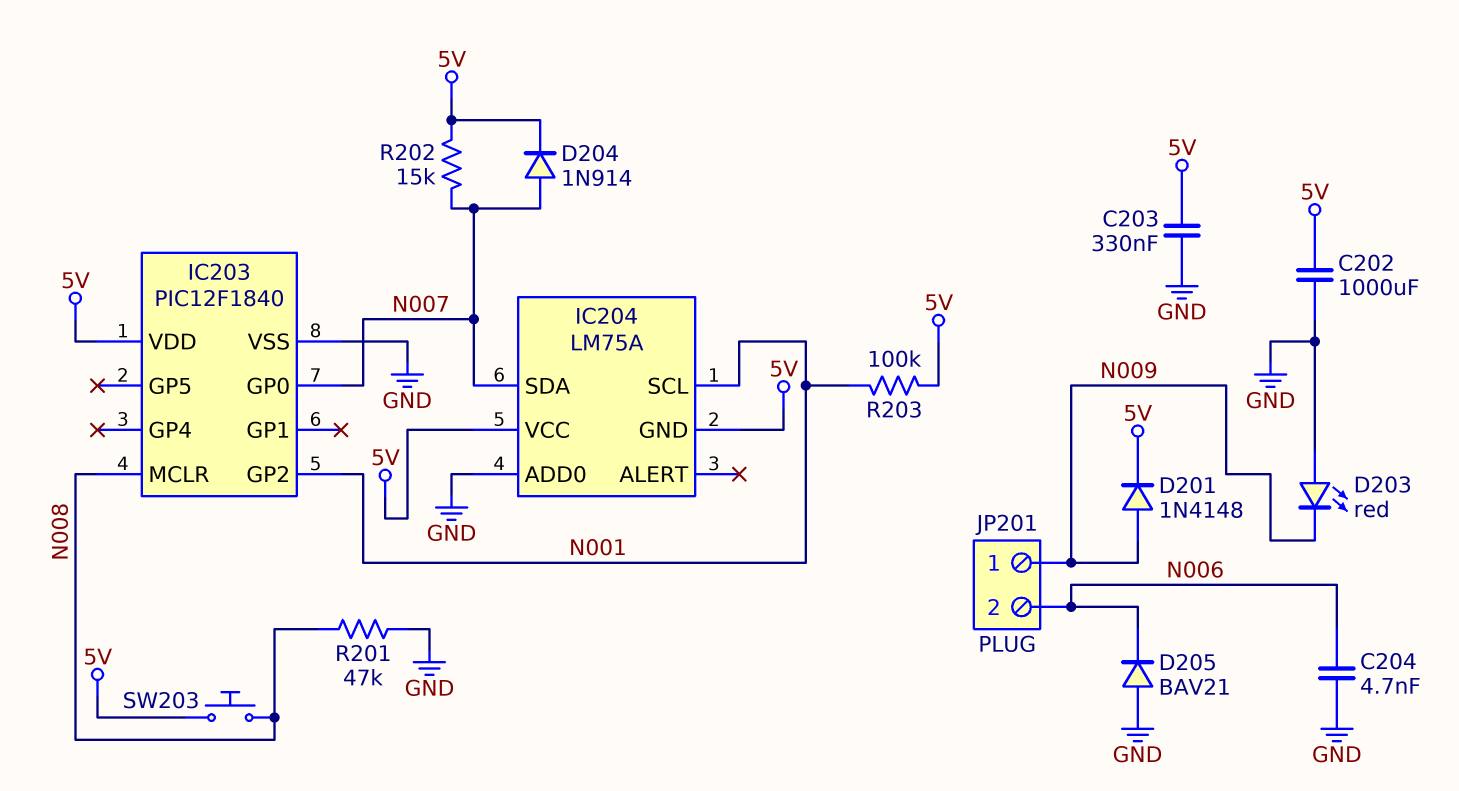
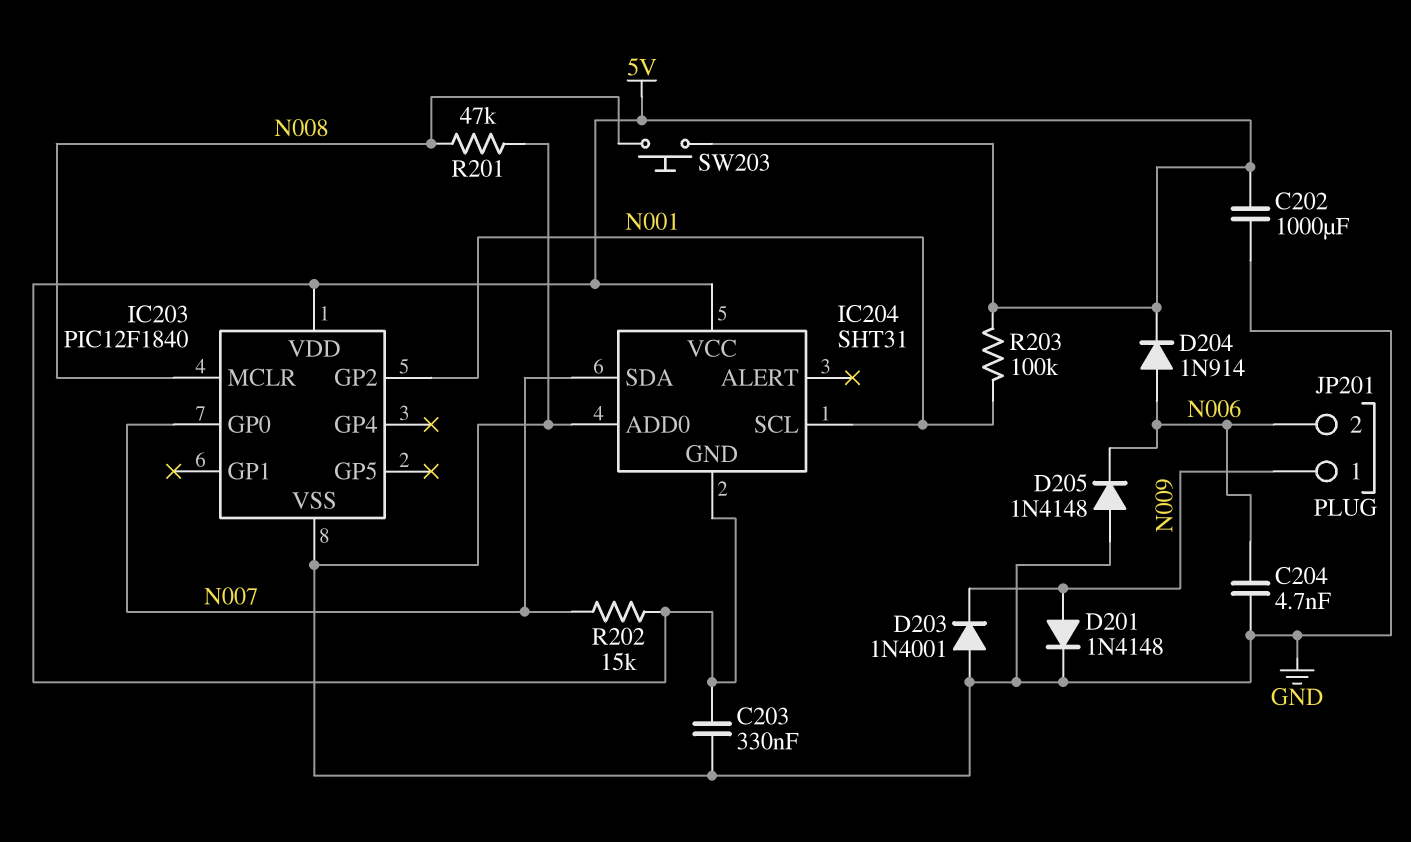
D201: diode 1N4148 (A N009, K 5V) -> diode 1N4148 (A N009, K GND)
D203: LED red (A GND, K N009) -> diode 1N4001 (A GND, K N009)
D204: diode 1N914 (A N007, K 5V) -> diode 1N914 (A N006, K 5V)
D205: diode BAV21 (A GND, K N006) -> diode 1N4148 (A GND, K N006)
IC204: LM75A -> SHT31

